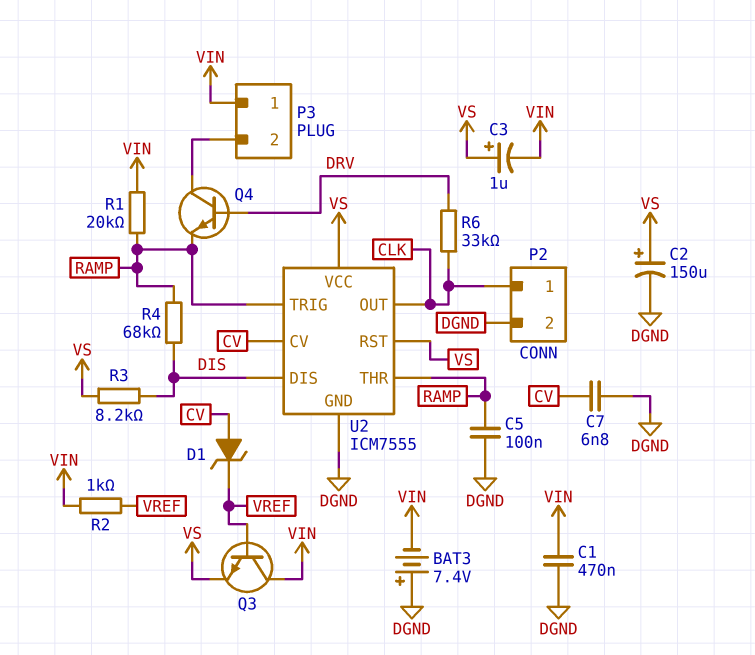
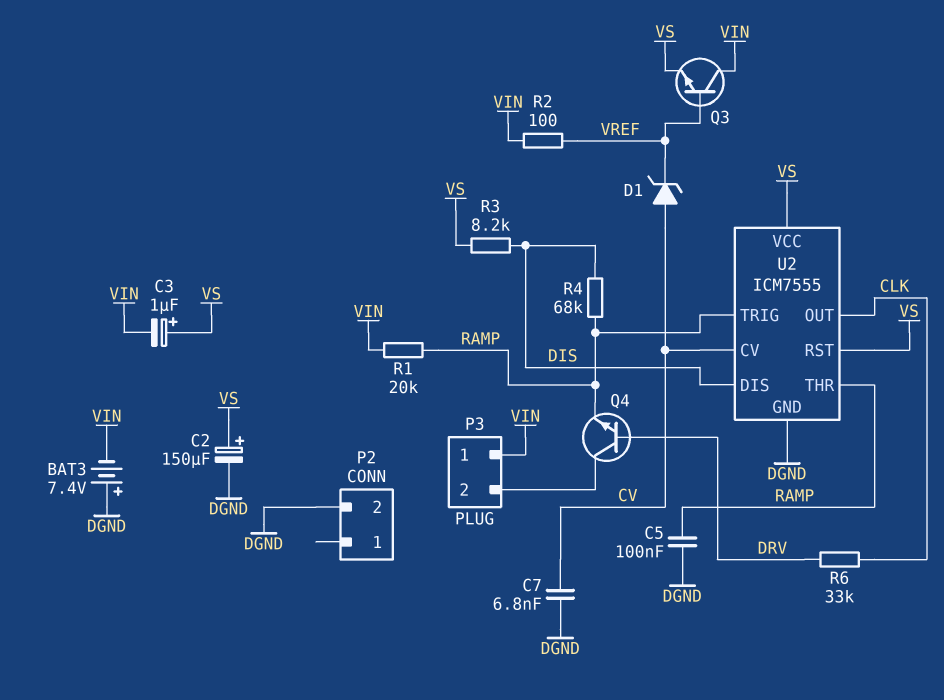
C1: 470nF (DGND, VIN) -> none
P2 pin 1: CLK -> none
R2: 1k (VIN, VREF) -> 100 (VIN, VREF)

